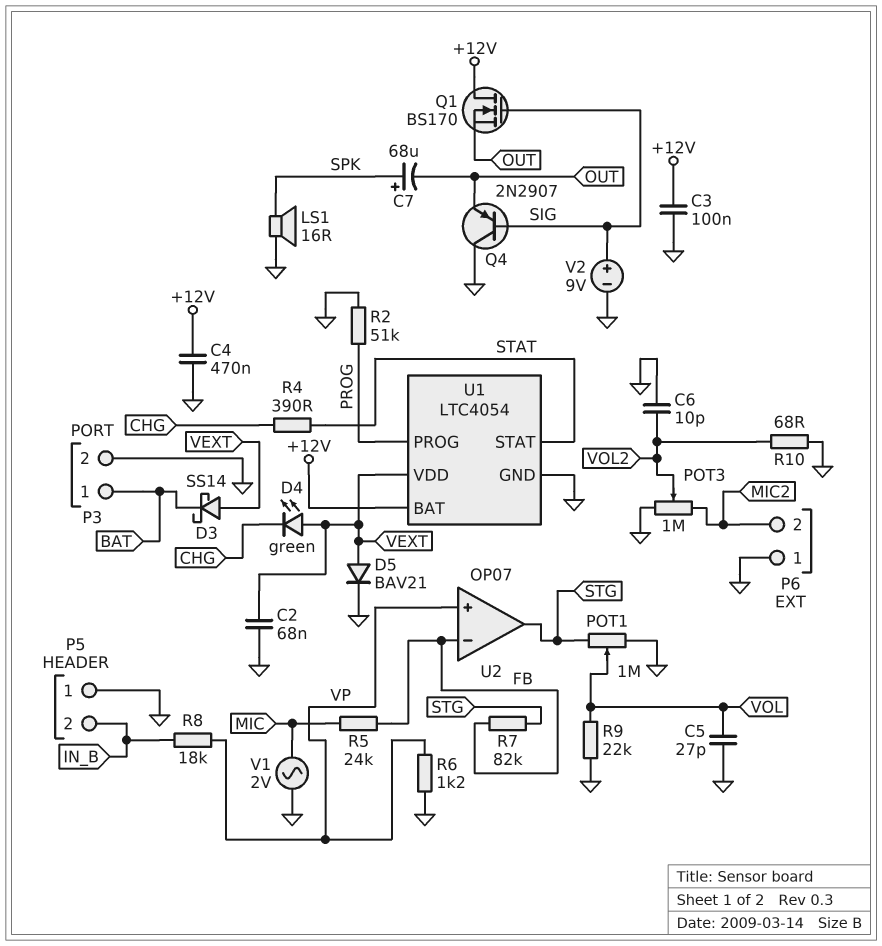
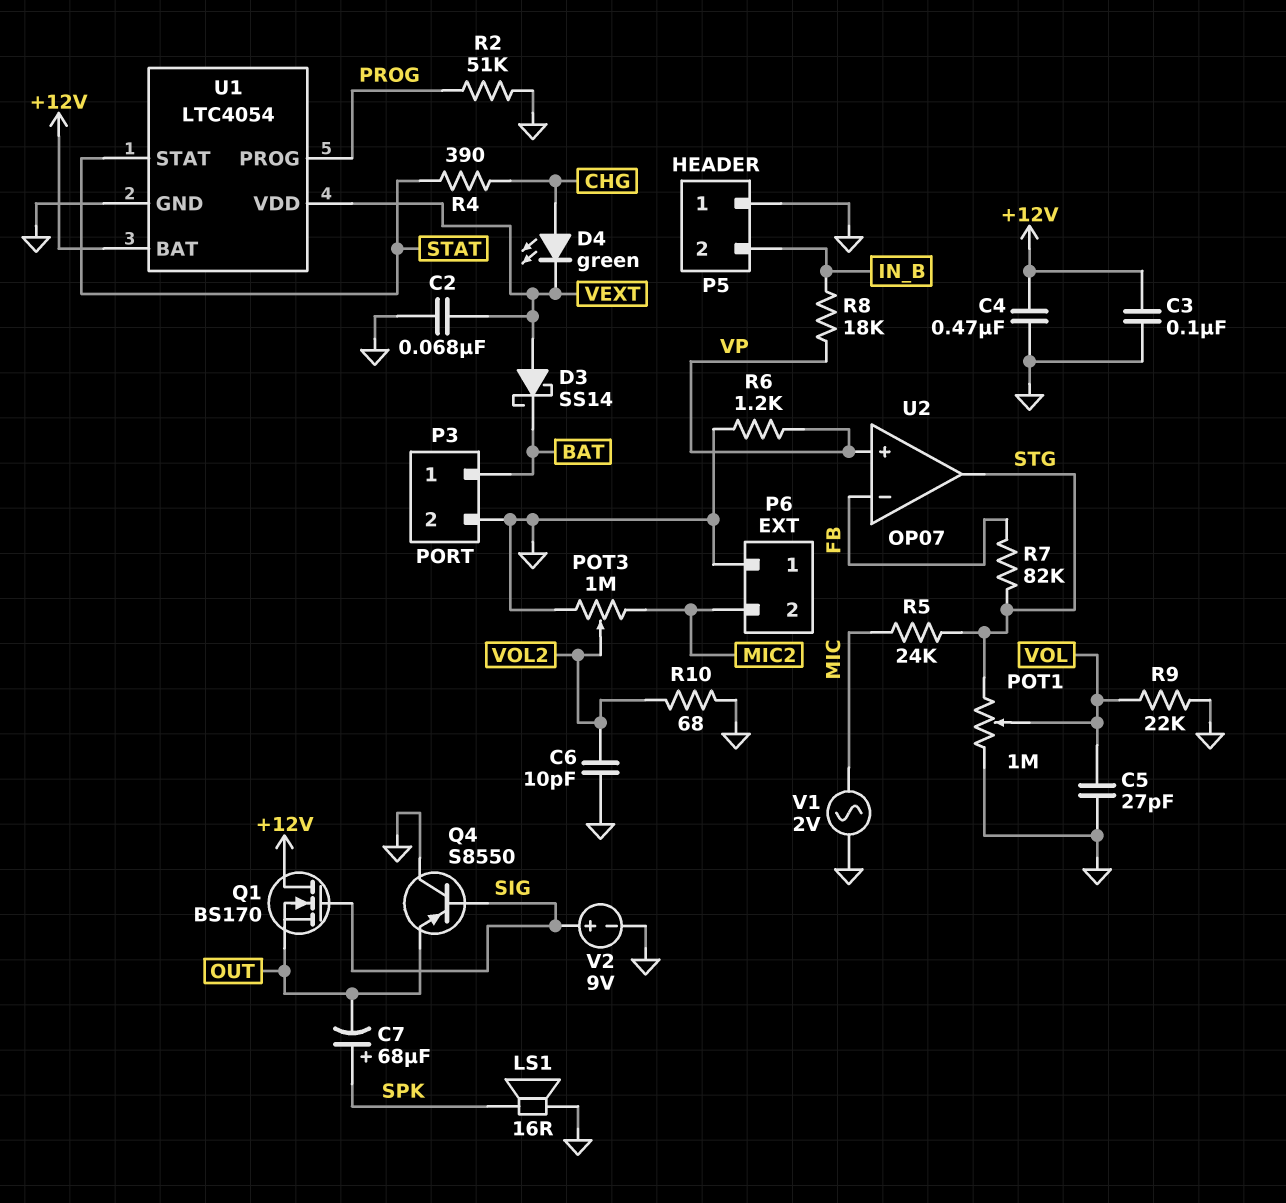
D4: LED green (A VEXT, K CHG) -> LED green (A CHG, K VEXT)
D5: diode BAV21 (A VEXT, K GND) -> none
Q4: PNP 2N2907 (B SIG, C GND, E OUT) -> PNP S8550 (B SIG, C GND, E OUT)
R5: 24k (FB, MIC) -> 24k (MIC, STG)

